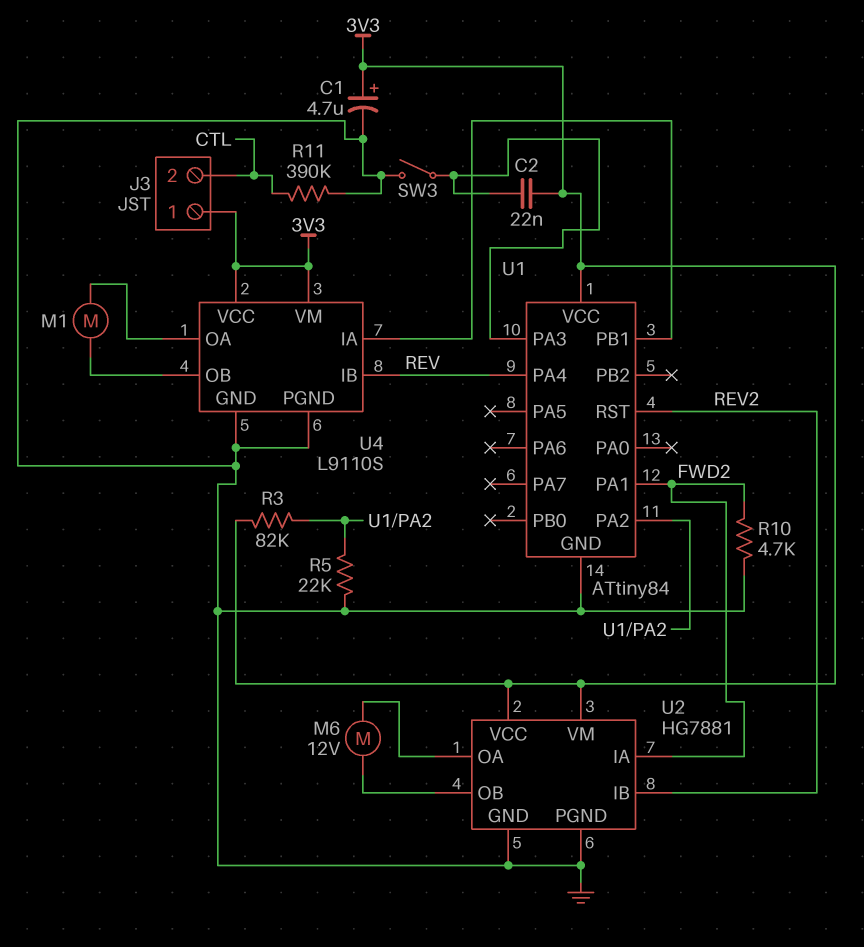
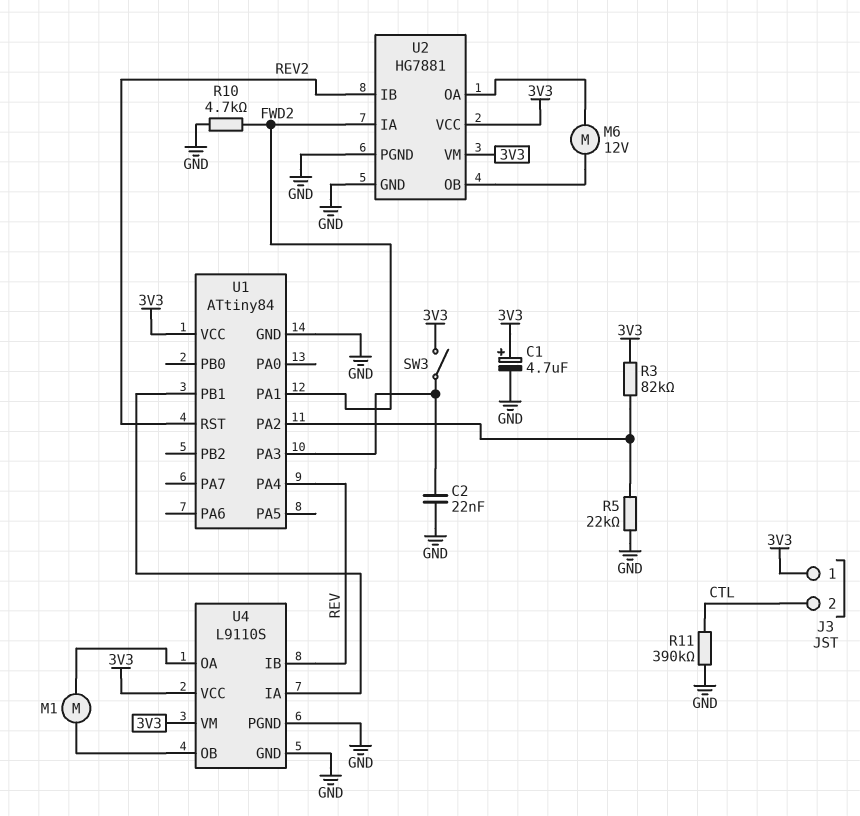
C2: 22nF (3V3, U1/PA3) -> 22nF (GND, U1/PA3)
SW3: switch (GND, U1/PA3) -> switch (3V3, U1/PA3)

